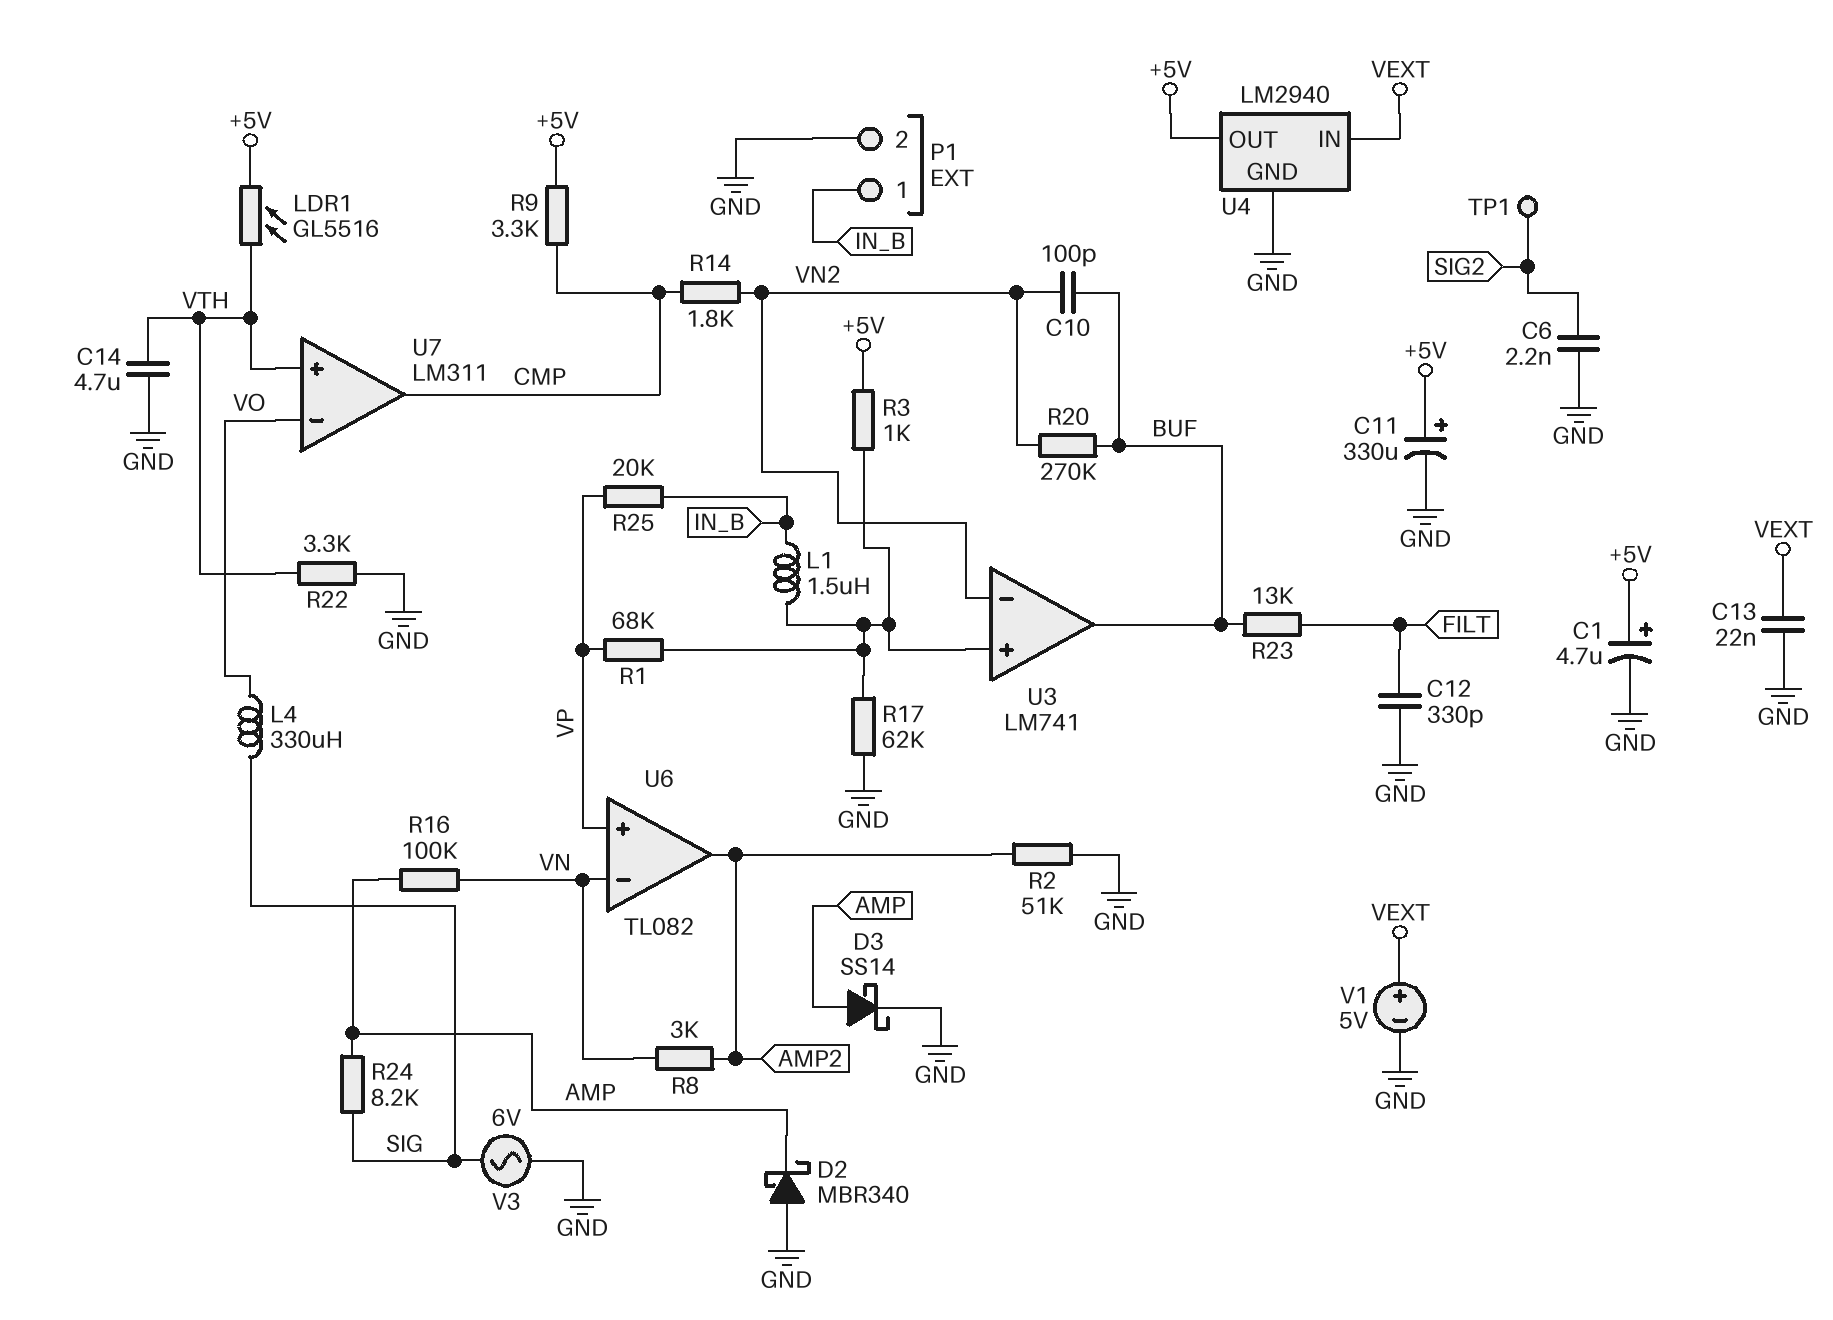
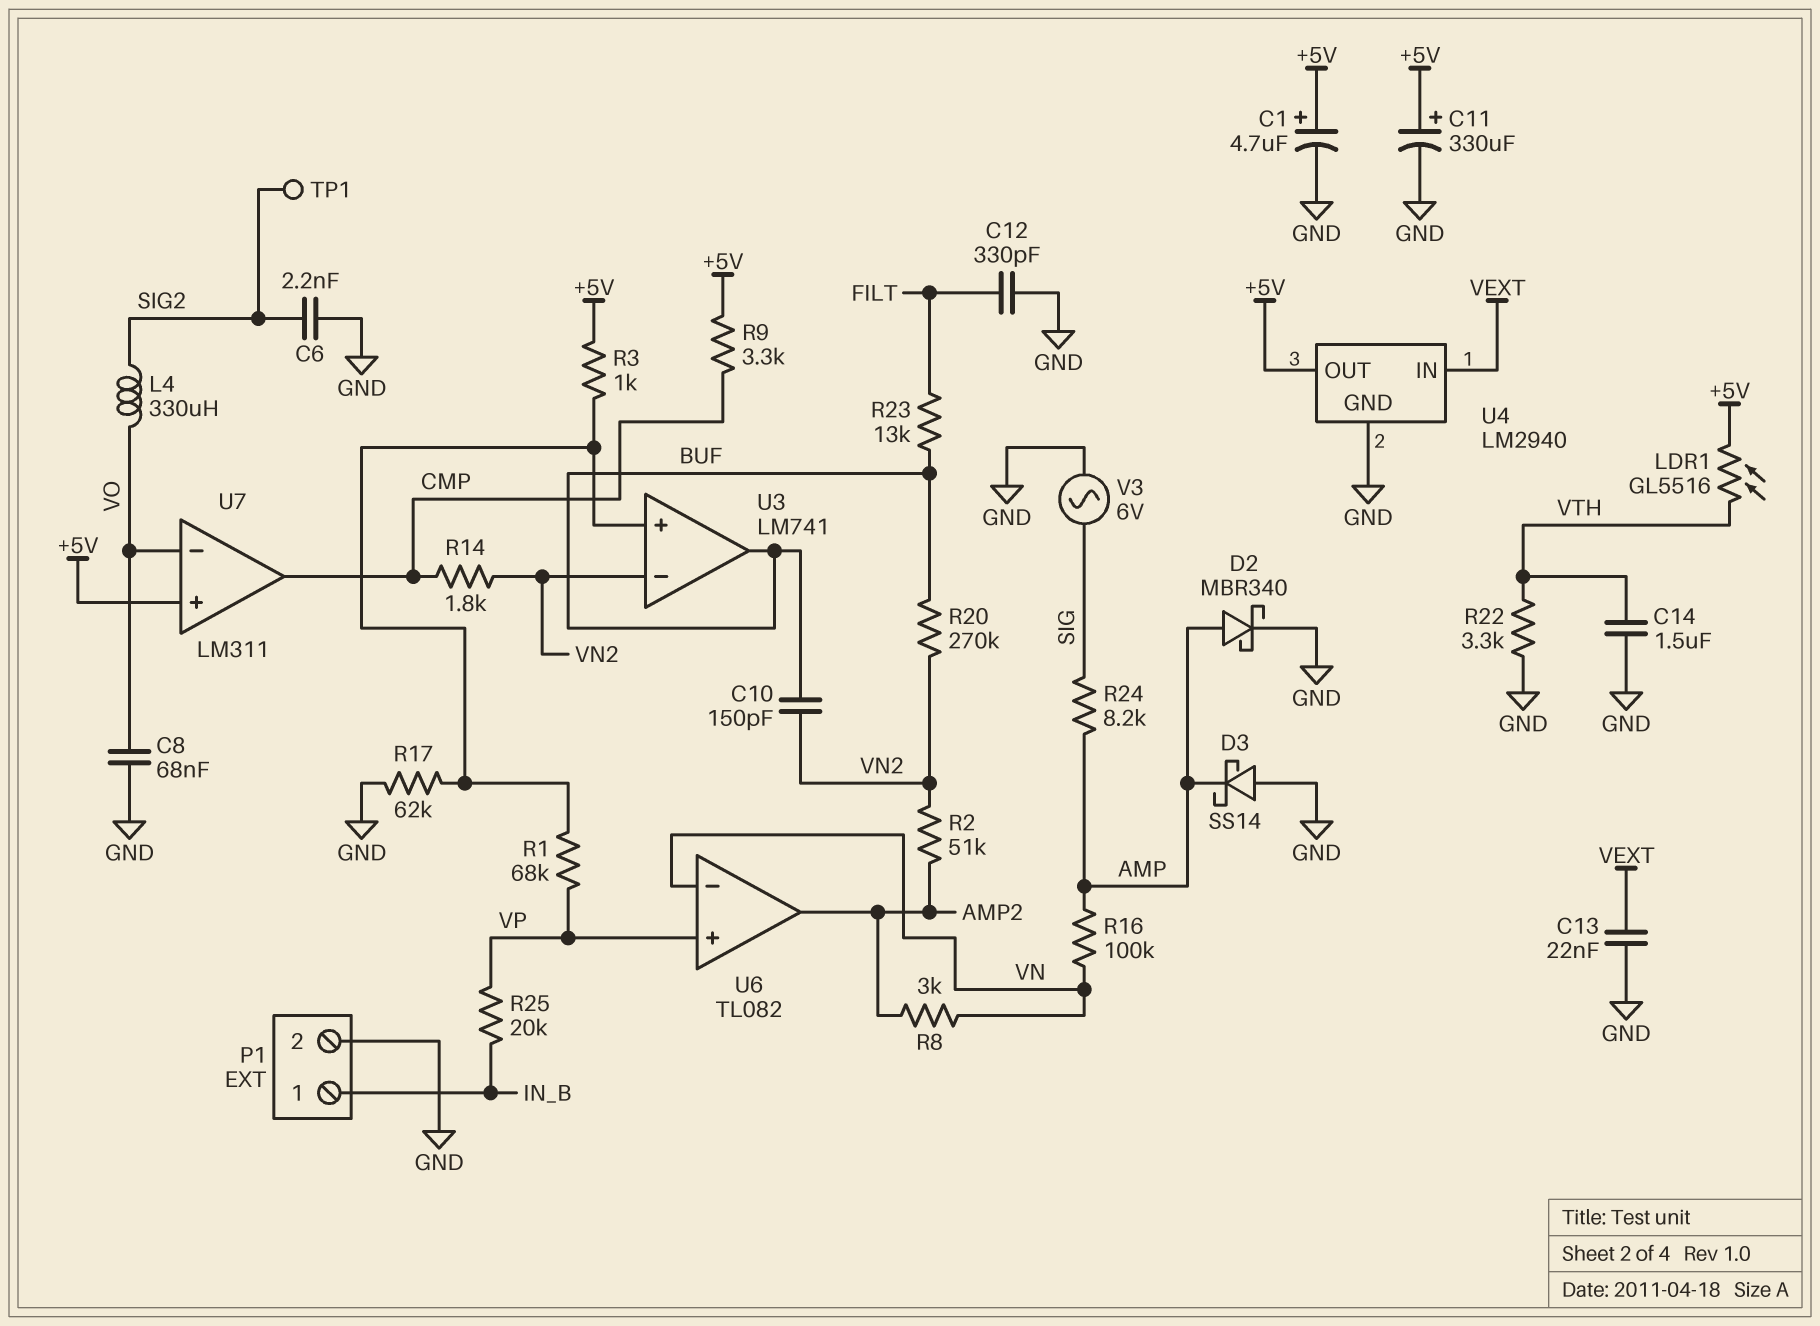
C8: none -> 68nF (GND, VO)
C10: 100pF (BUF, VN2) -> 150pF (BUF, VN2)
C14: 4.7uF (GND, VTH) -> 1.5uF (GND, VTH)
D2: schottky MBR340 (A GND, K AMP) -> schottky MBR340 (A AMP, K GND)
D3: schottky SS14 (A AMP, K GND) -> schottky SS14 (A GND, K AMP)
L1: 1.5uH (IN_B, U3/in+) -> none
L4: 330uH (SIG, VO) -> 330uH (SIG2, VO)
R2: 51k (AMP2, GND) -> 51k (AMP2, VN2)
U7 pin in+: VTH -> +5V
V1: 5V (plus VEXT, minus GND) -> none

